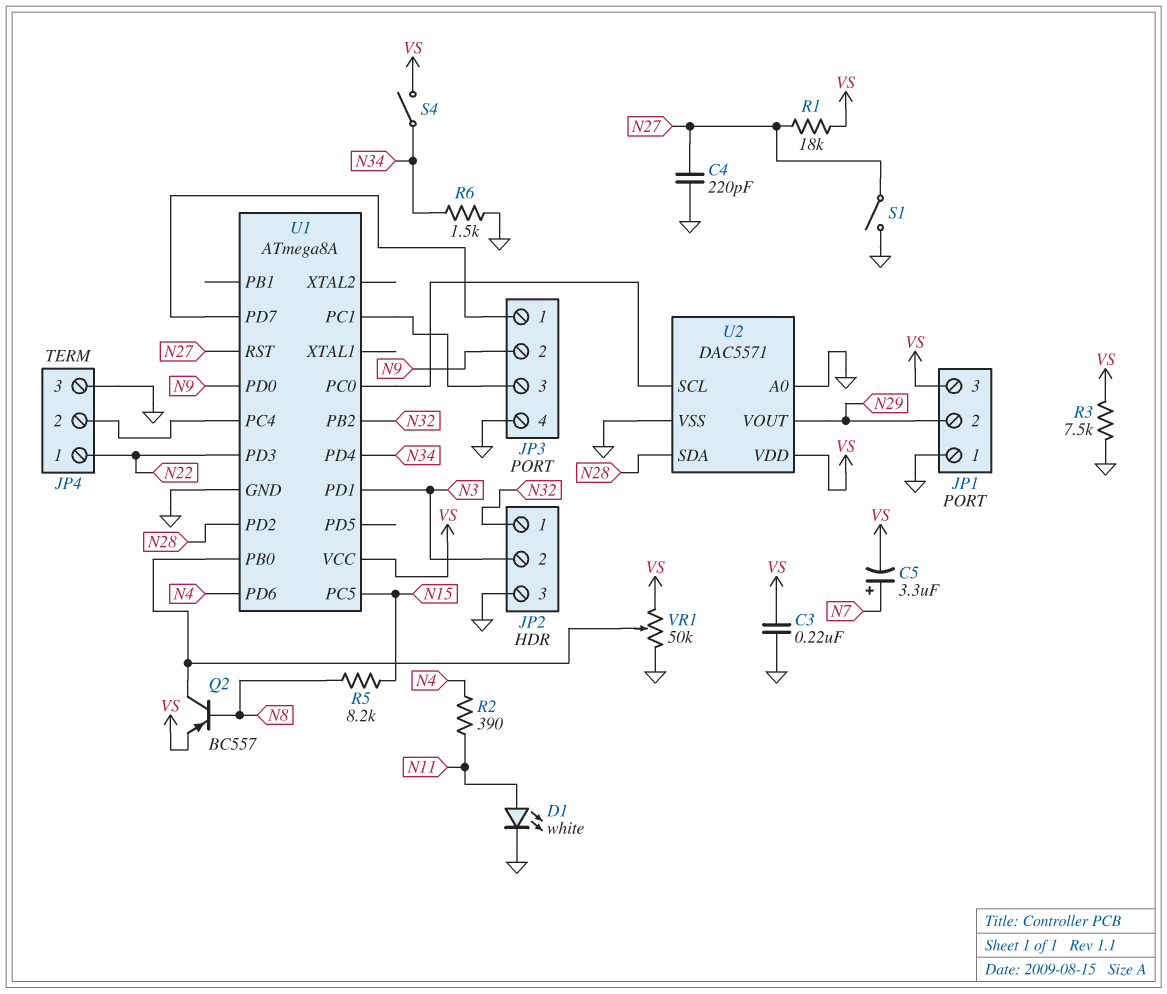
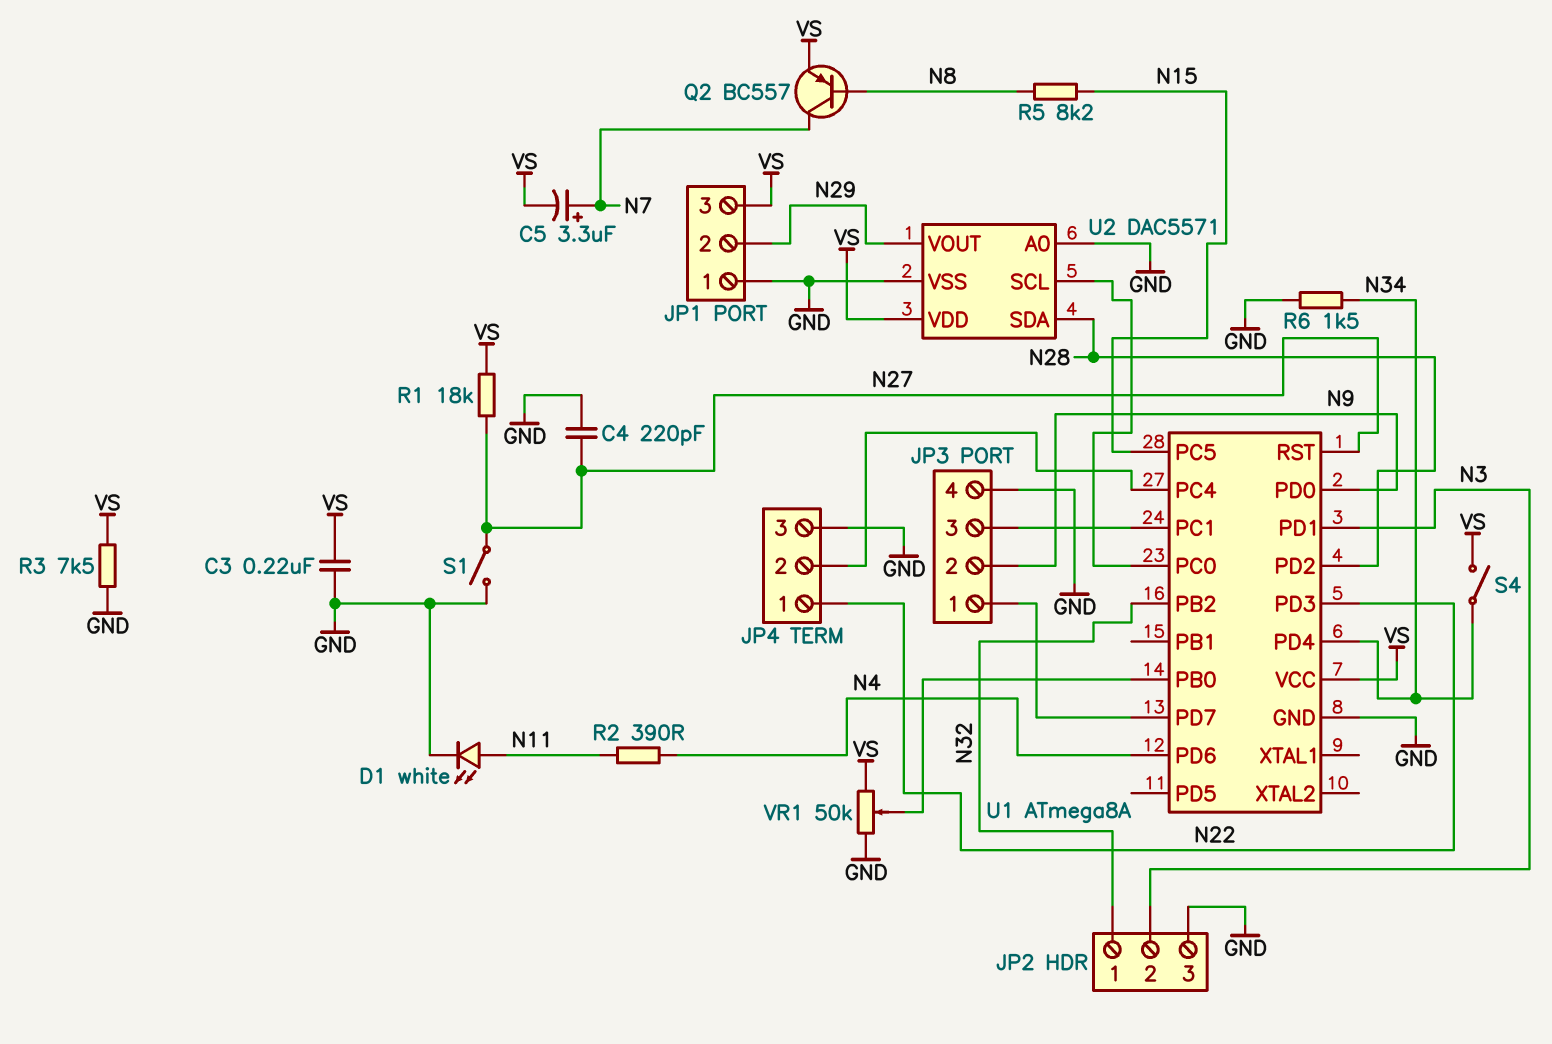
Q2: PNP BC557 (B N8, C U1/PB0, E VS) -> PNP BC557 (B N8, C N7, E VS)

